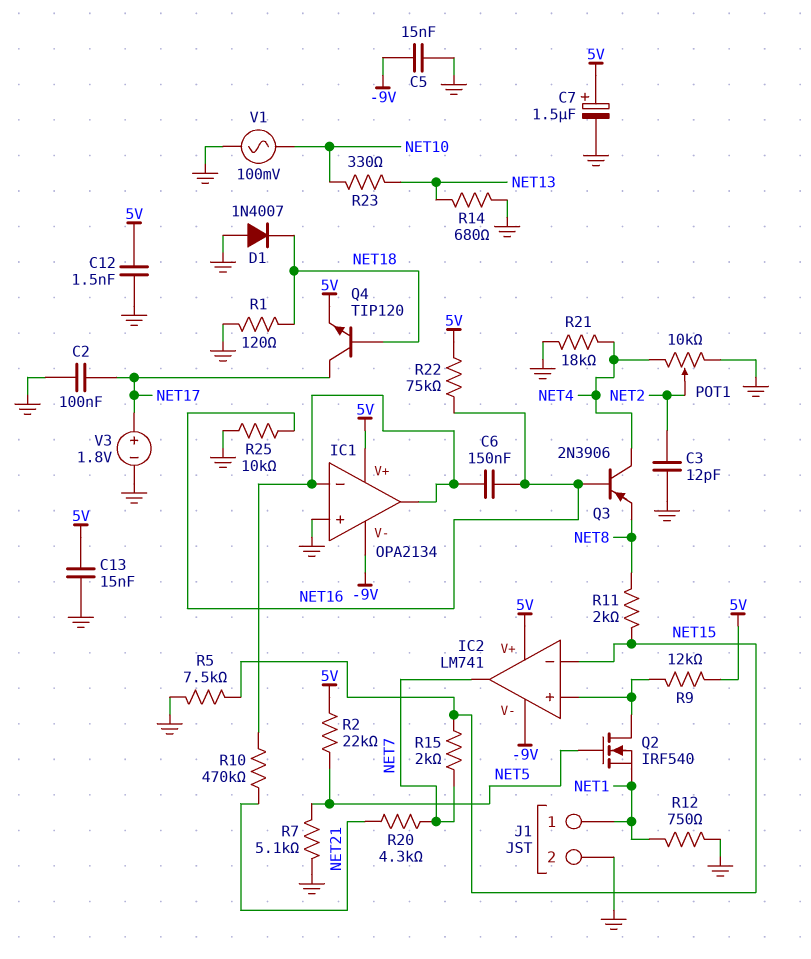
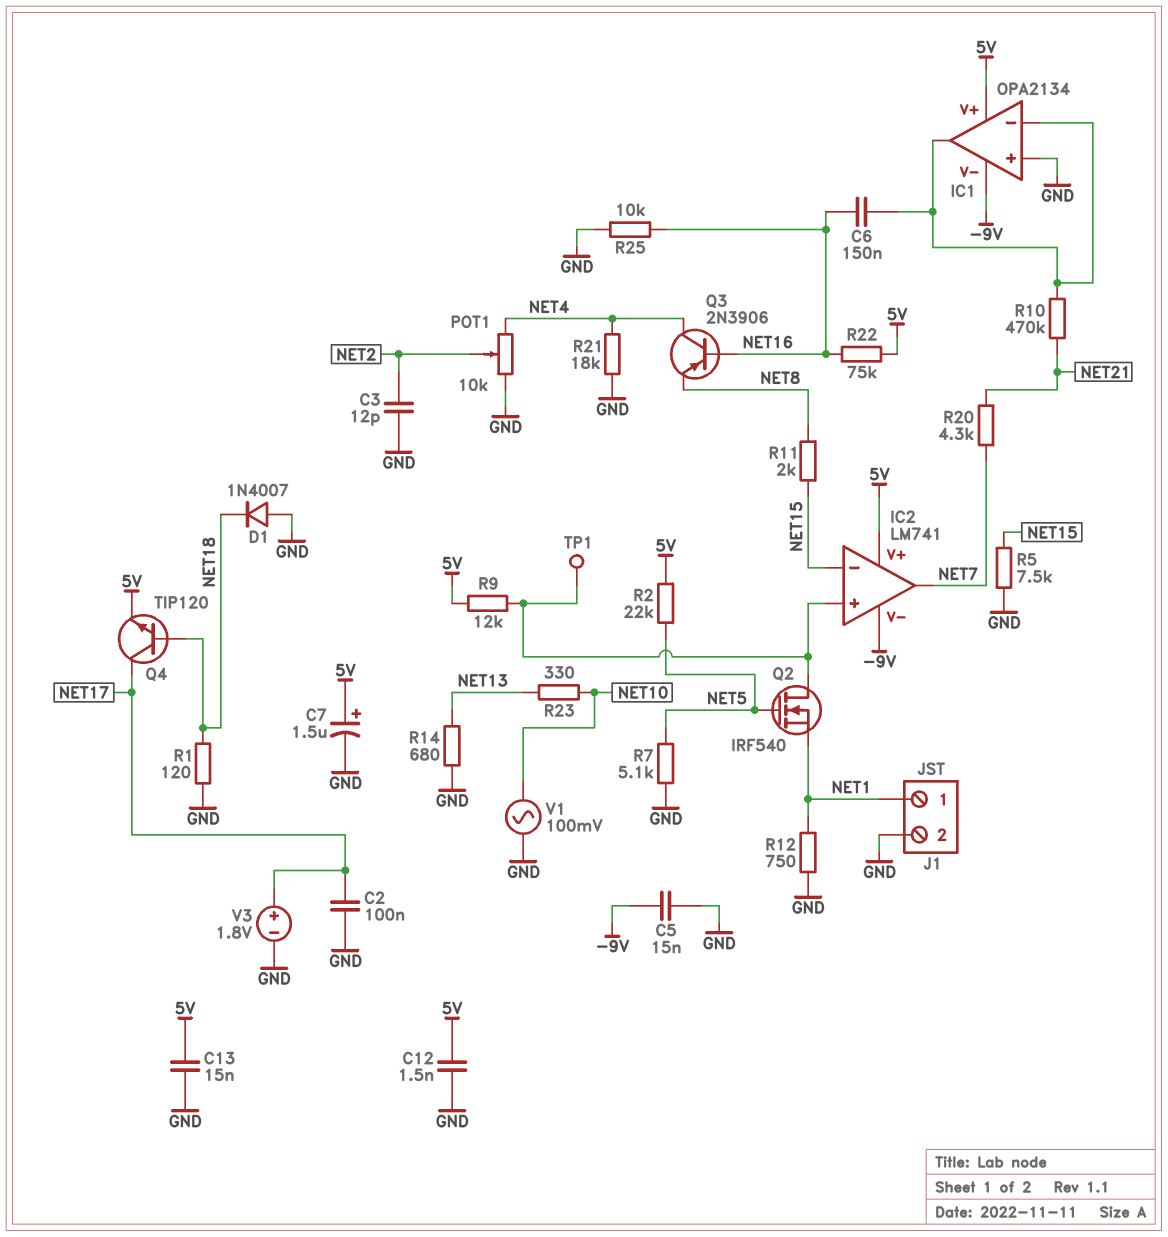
R15: 2k (NET7, NET15) -> none
TP1: none -> test point (IC2/in+)

